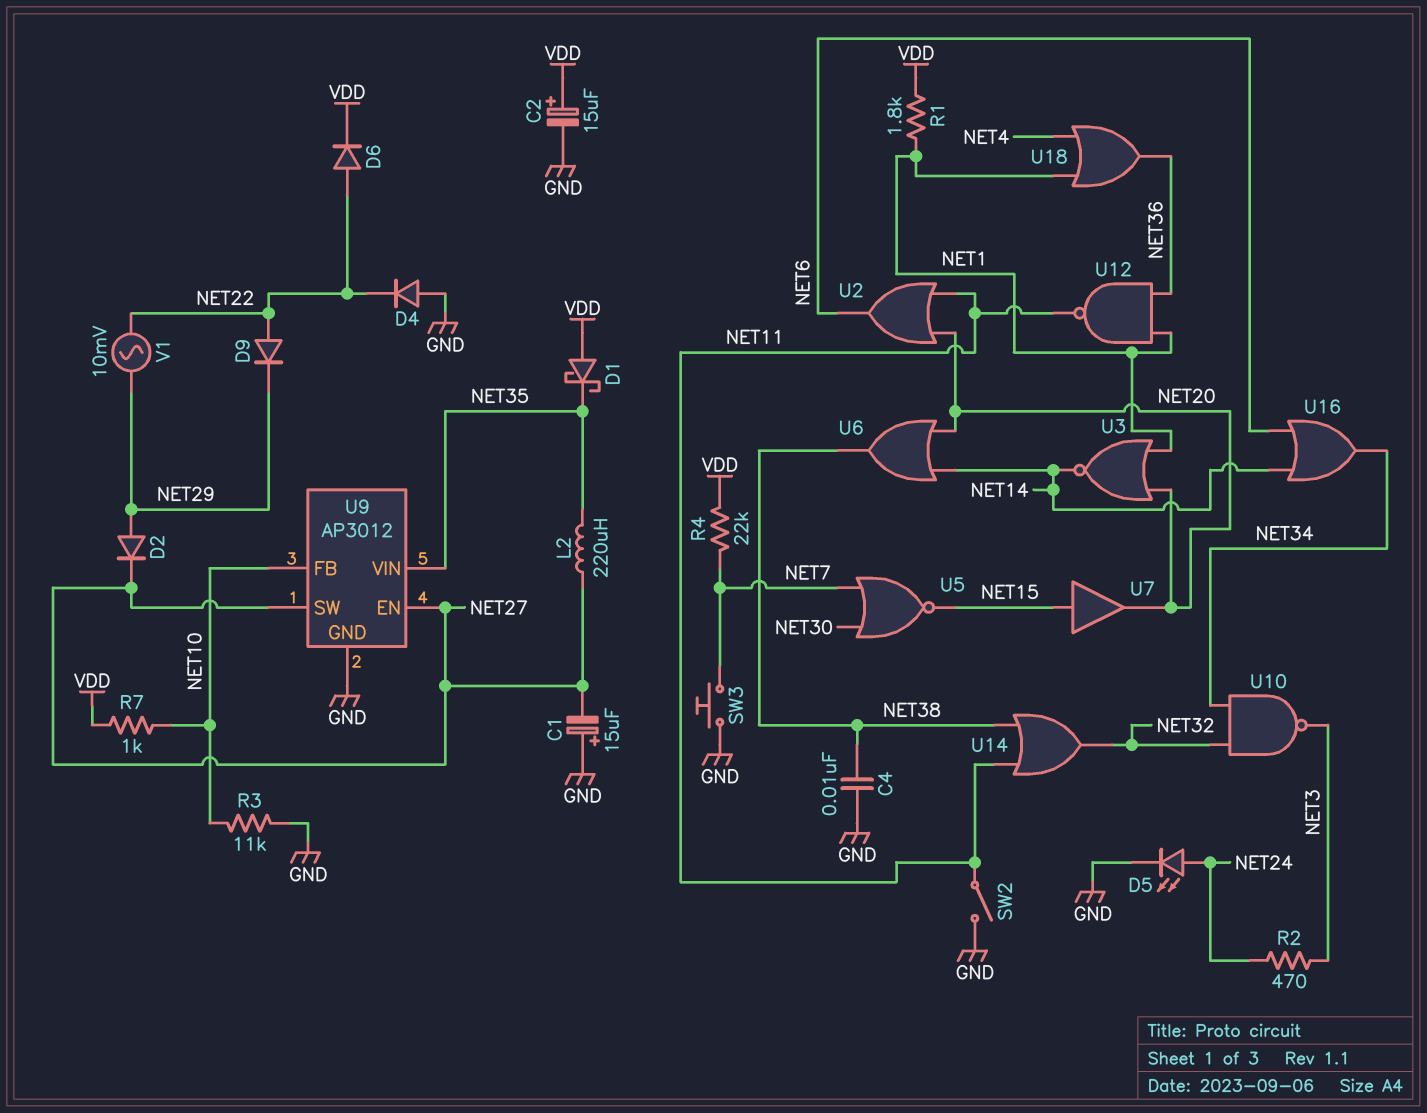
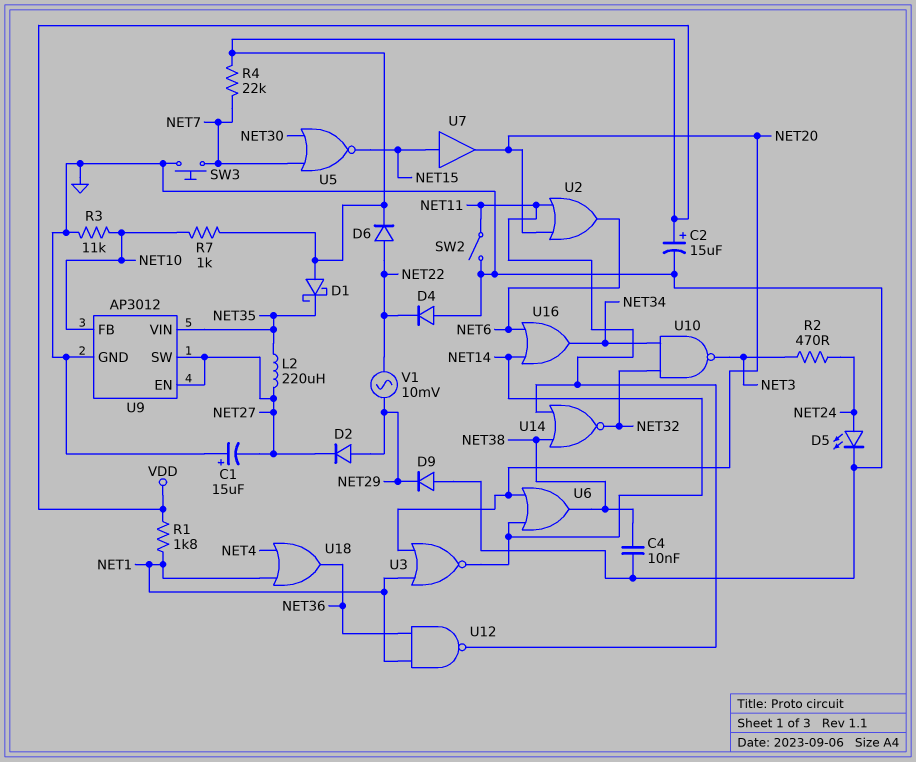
D9: diode (A NET22, K NET29) -> diode (A GND, K NET29)
U14: OR (in NET11, in NET38, out NET32) -> NOR (in NET11, in NET38, out NET32)

